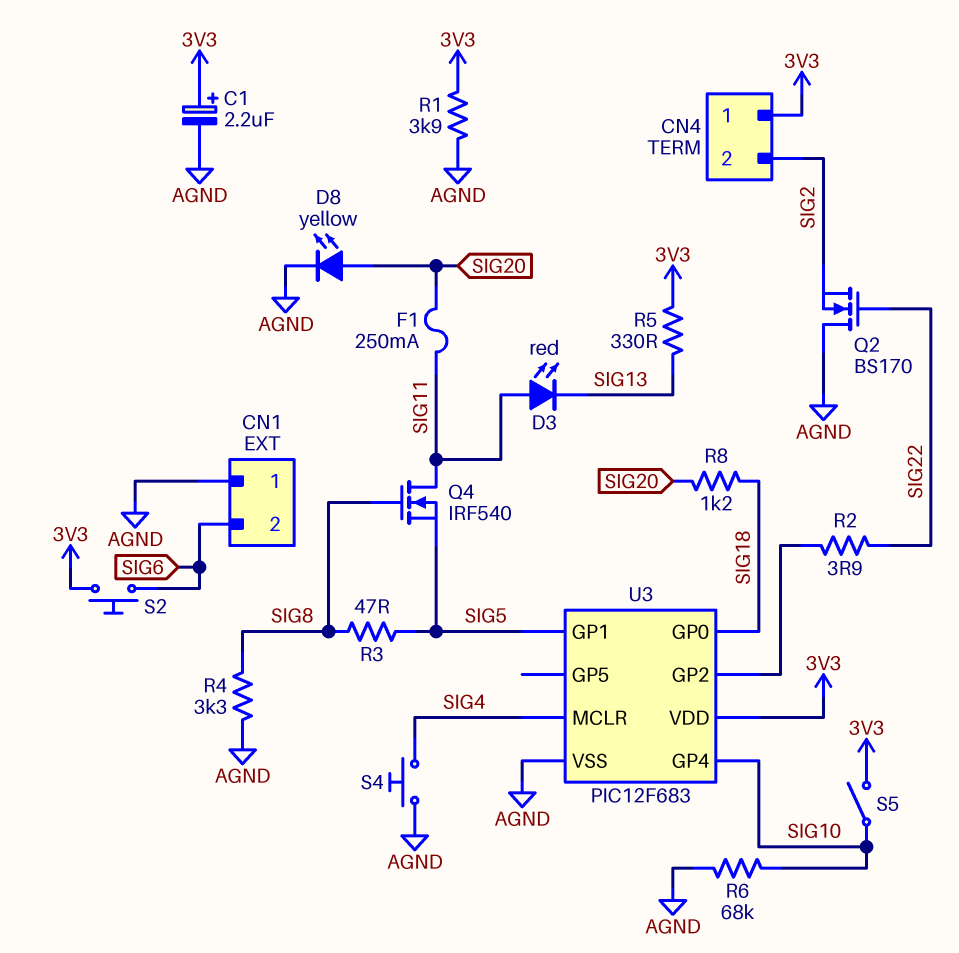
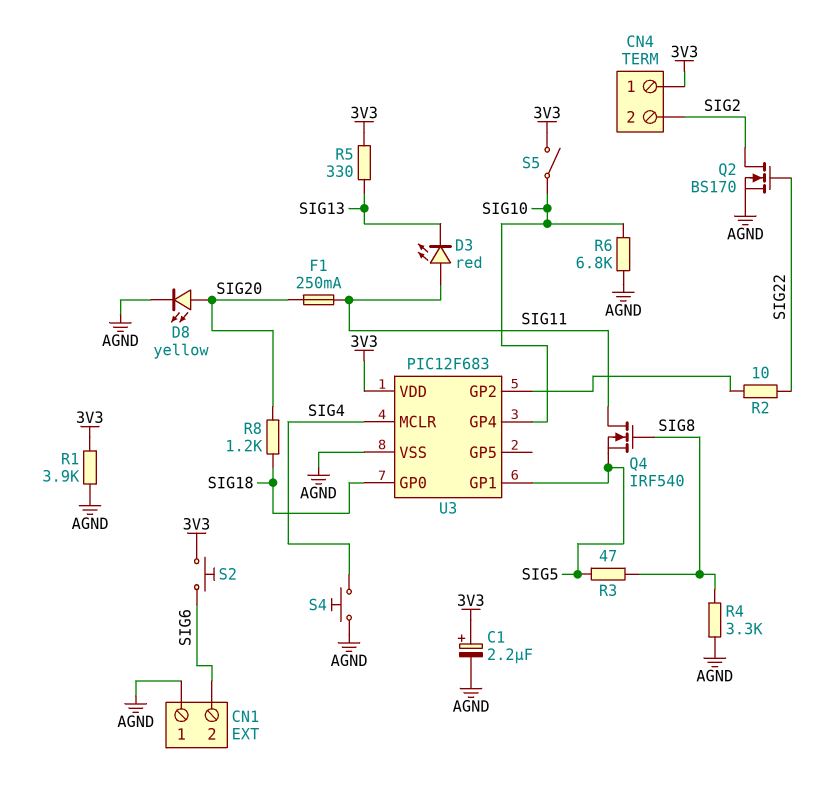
Q2: NMOS BS170 (G SIG22, D AGND, S SIG2) -> NMOS BS170 (G SIG22, D SIG2, S AGND)
R2: 3.9 (SIG22, U3/GP2) -> 10 (SIG22, U3/GP2)
R6: 68k (AGND, SIG10) -> 6.8k (AGND, SIG10)

